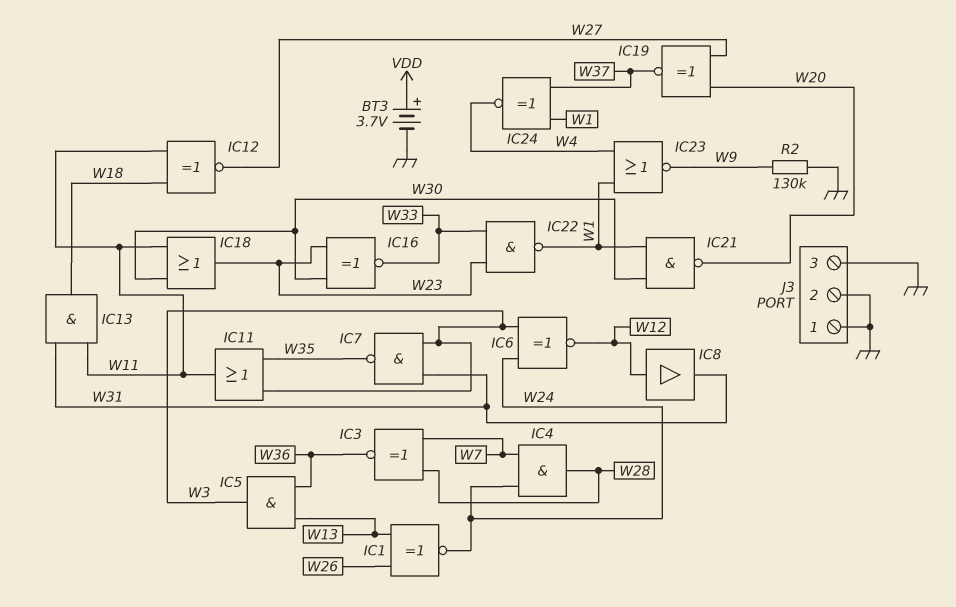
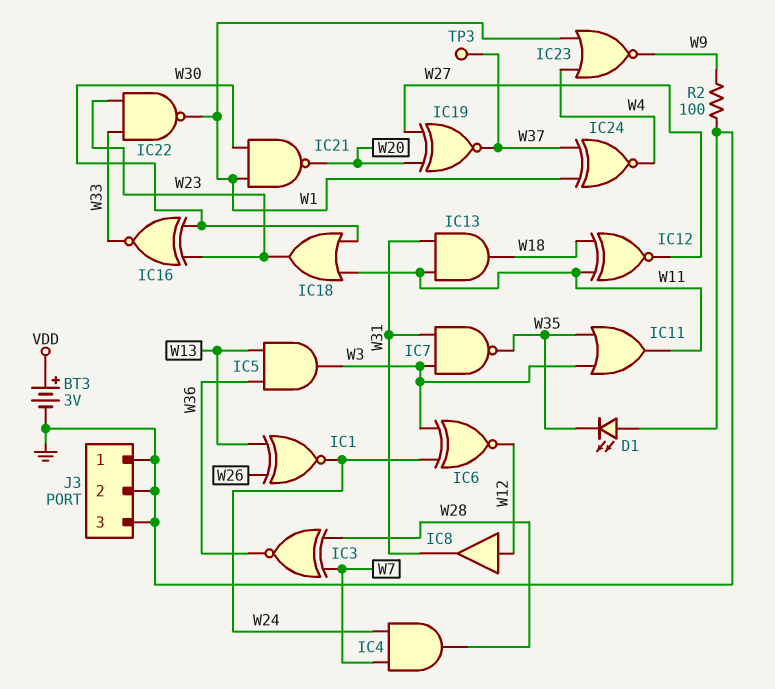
BT3: 3.7V (plus VDD, minus GND) -> 3V (plus VDD, minus GND)
D1: none -> LED (A GND, K W35)
R2: 130k (GND, W9) -> 100 (GND, W9)
TP3: none -> test point (W37)

